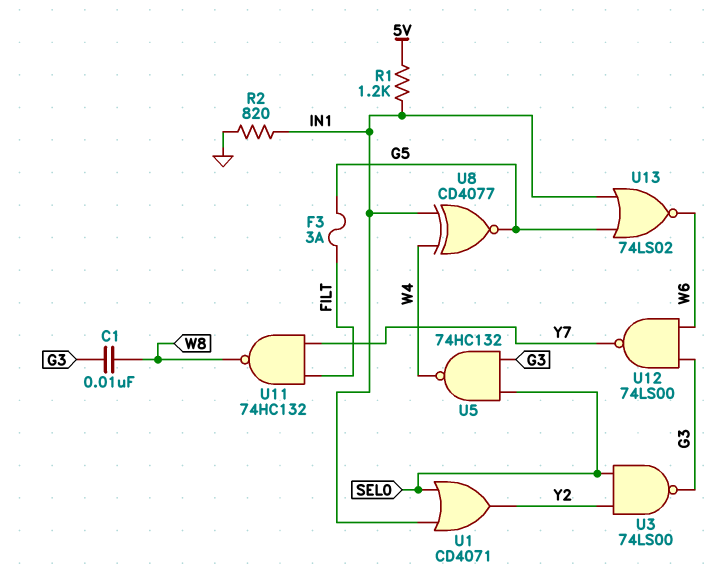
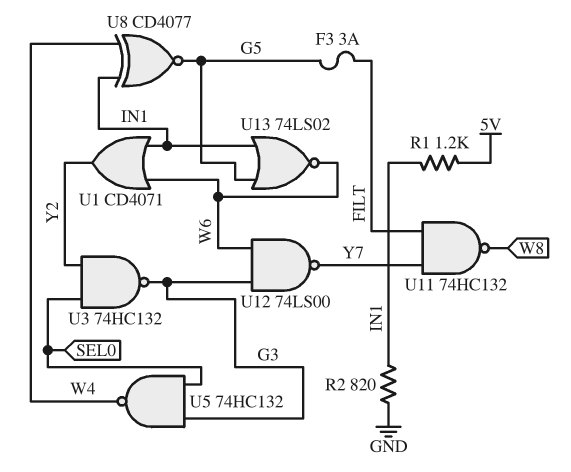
C1: 10nF (G3, W8) -> none
U1: OR CD4071 (in IN1, in SEL0, out Y2) -> OR CD4071 (in IN1, in W6, out Y2)
U3: NAND 74LS00 (in SEL0, in Y2, out G3) -> NAND 74HC132 (in SEL0, in Y2, out G3)

